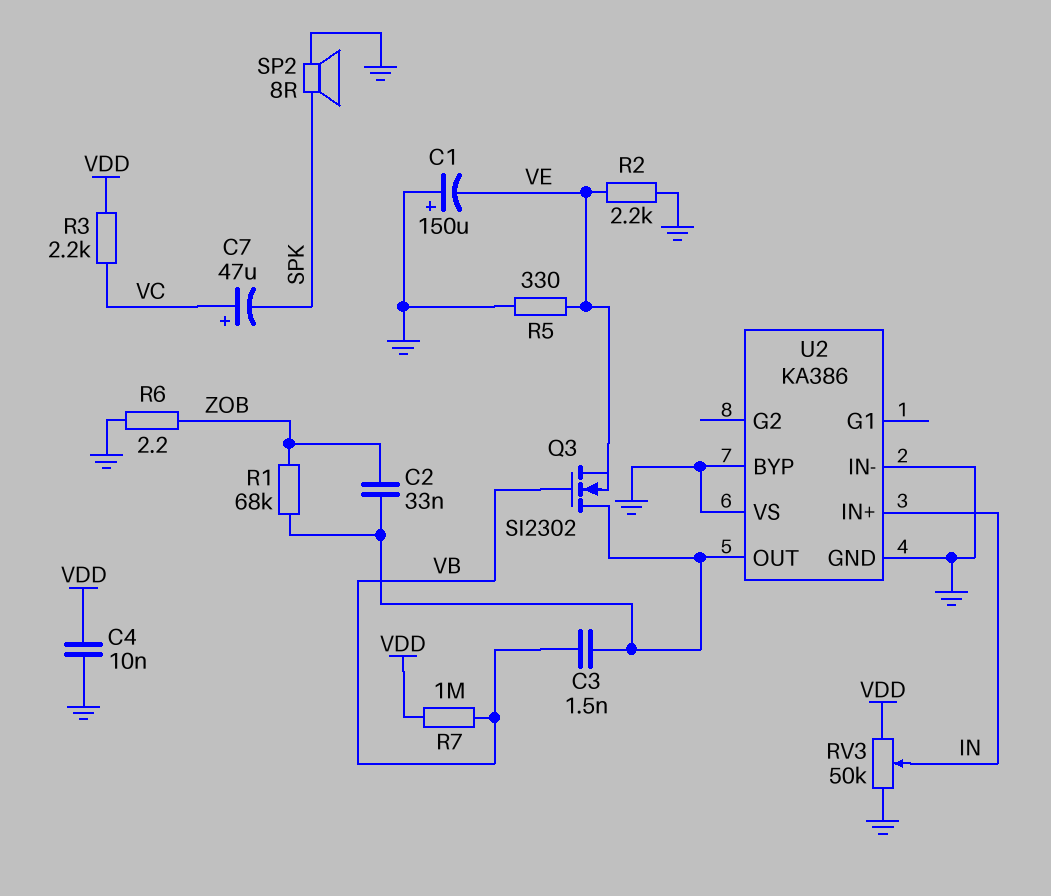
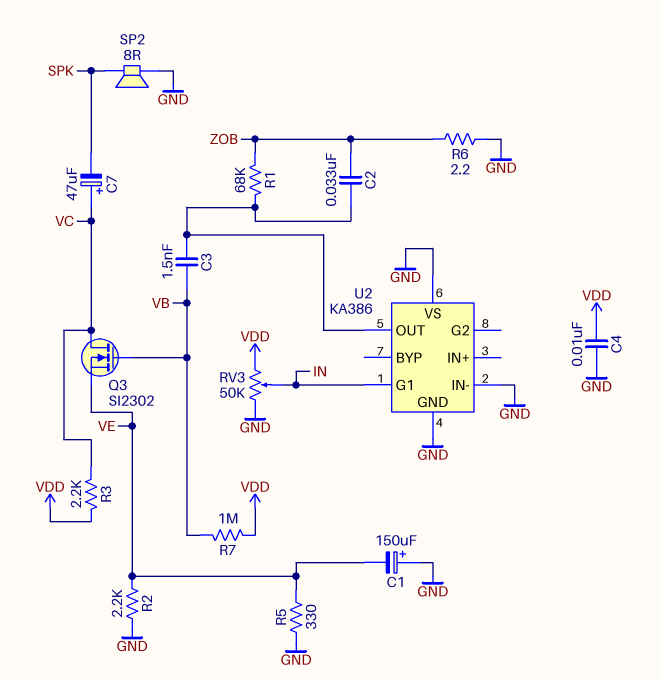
Q3: NMOS SI2302 (G VB, D U2/OUT, S VE) -> NMOS SI2302 (G VB, D VC, S VE)
U2 pin BYP: GND -> none
U2 pin G1: none -> IN
U2 pin IN+: IN -> none

